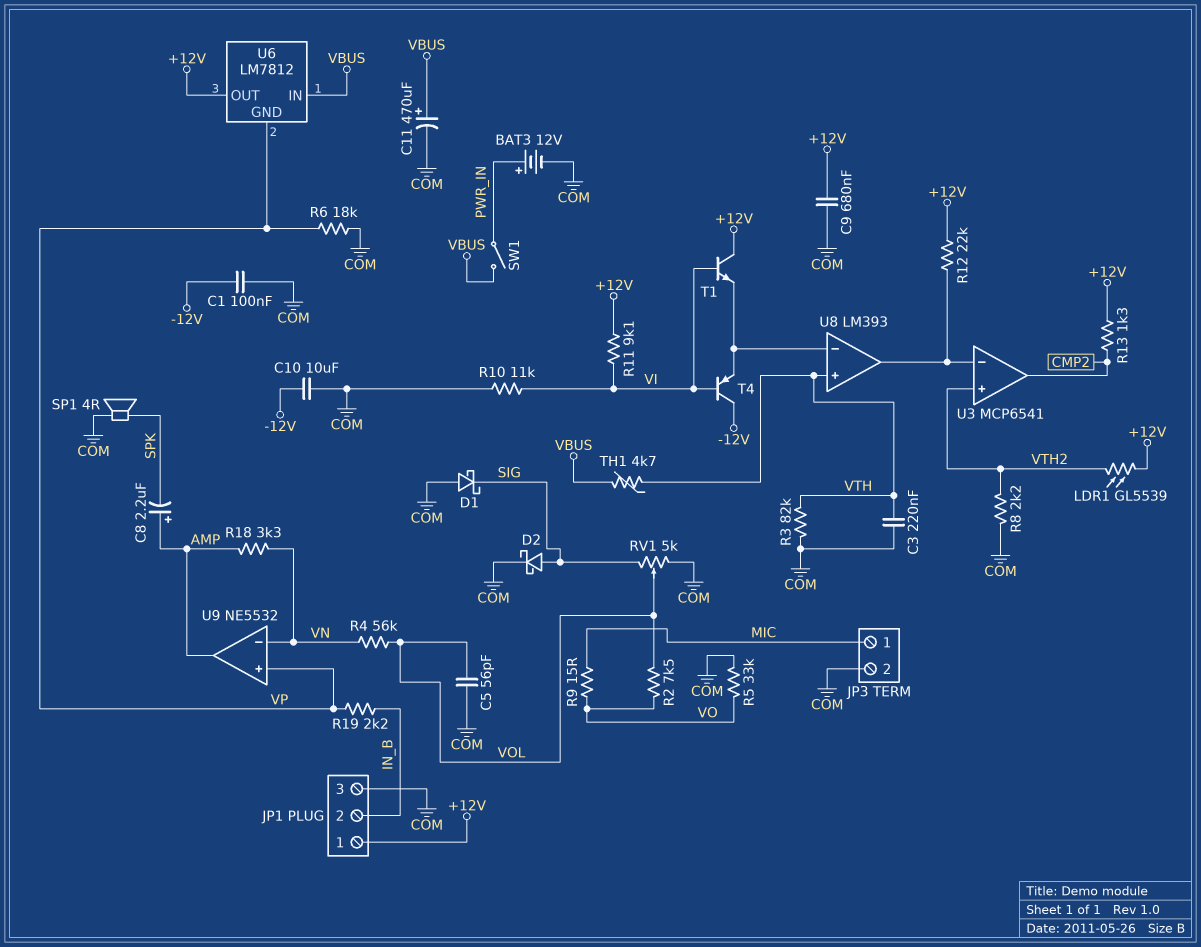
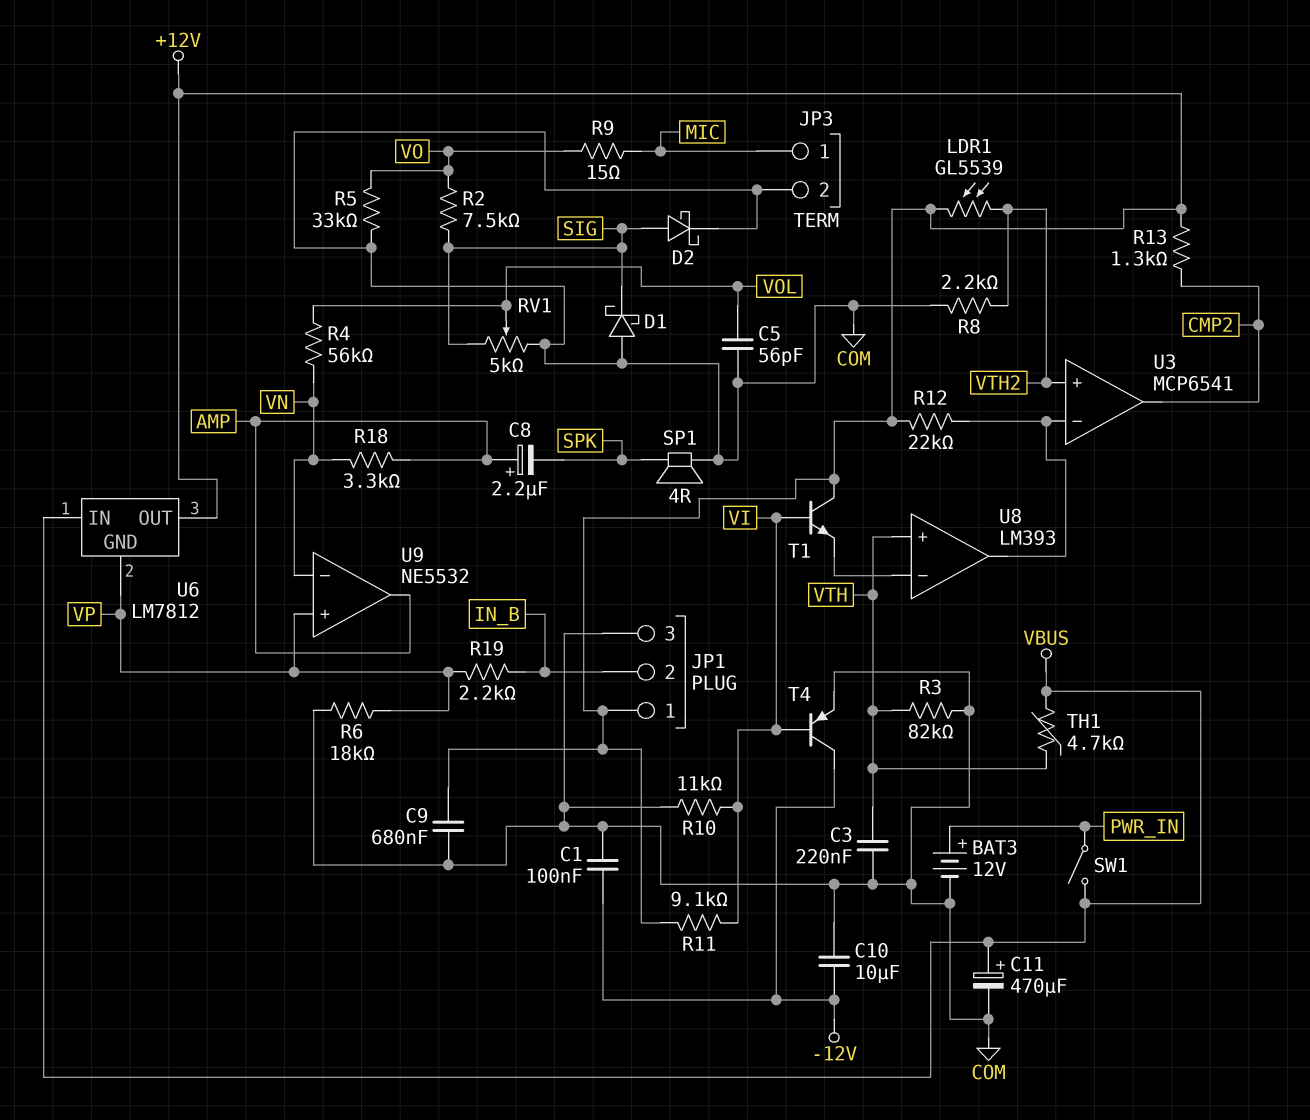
R2: 7.5k (VO, VOL) -> 7.5k (SIG, VO)
T4: PNP (B VI, C -12V, E U8/in-) -> PNP (B VI, C -12V, E COM)

